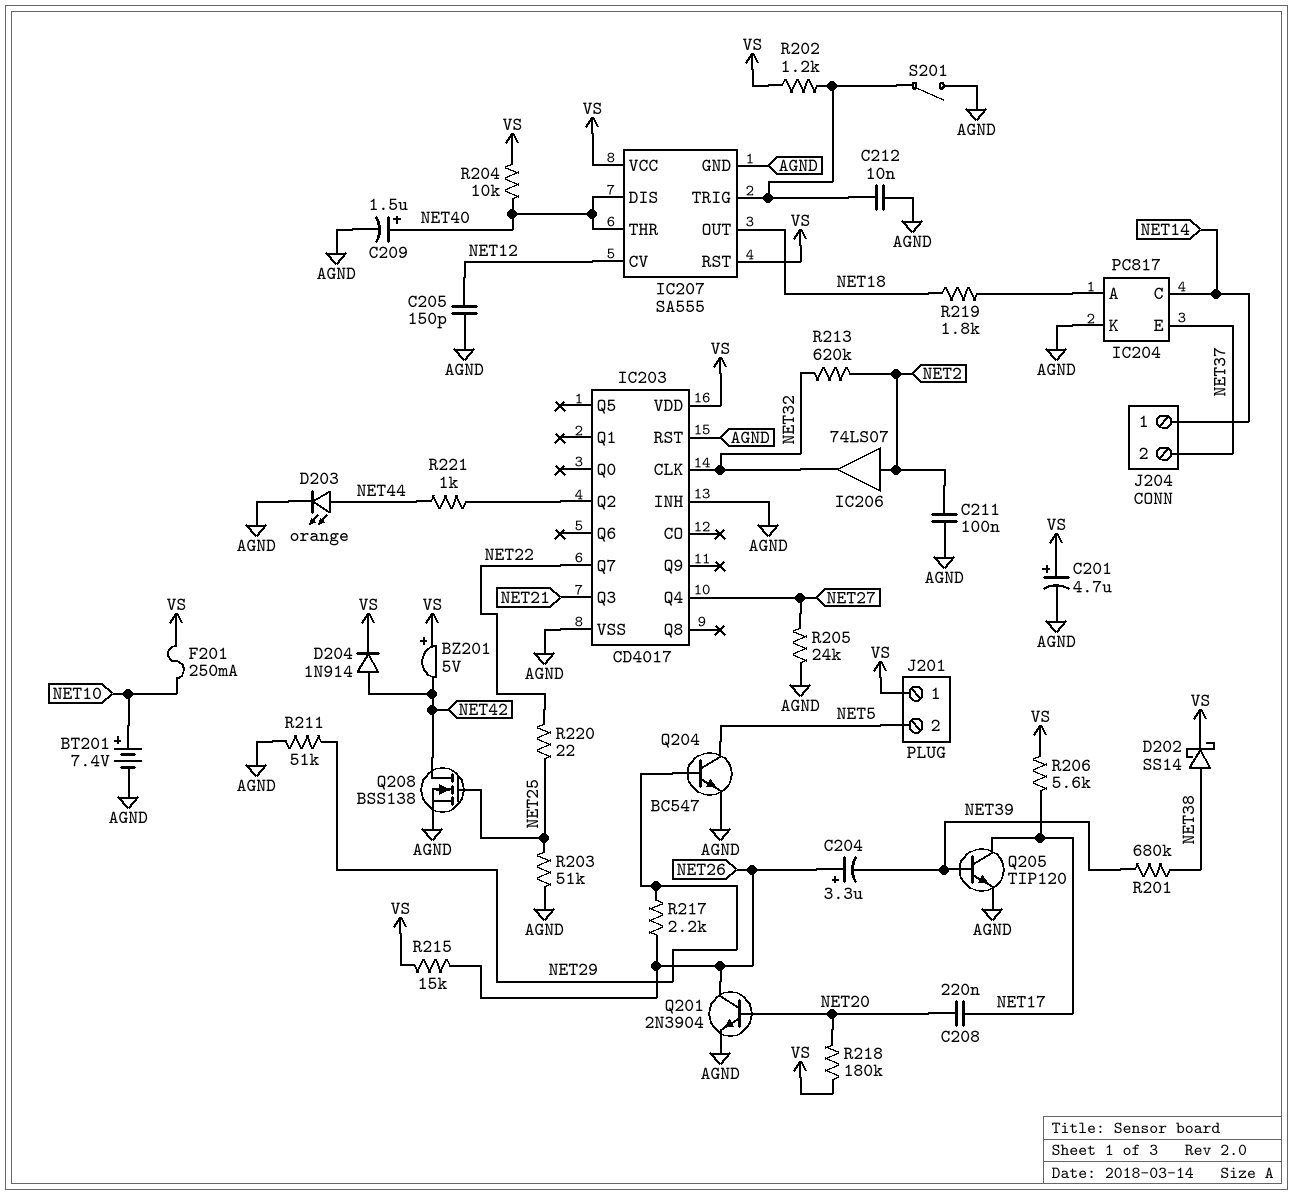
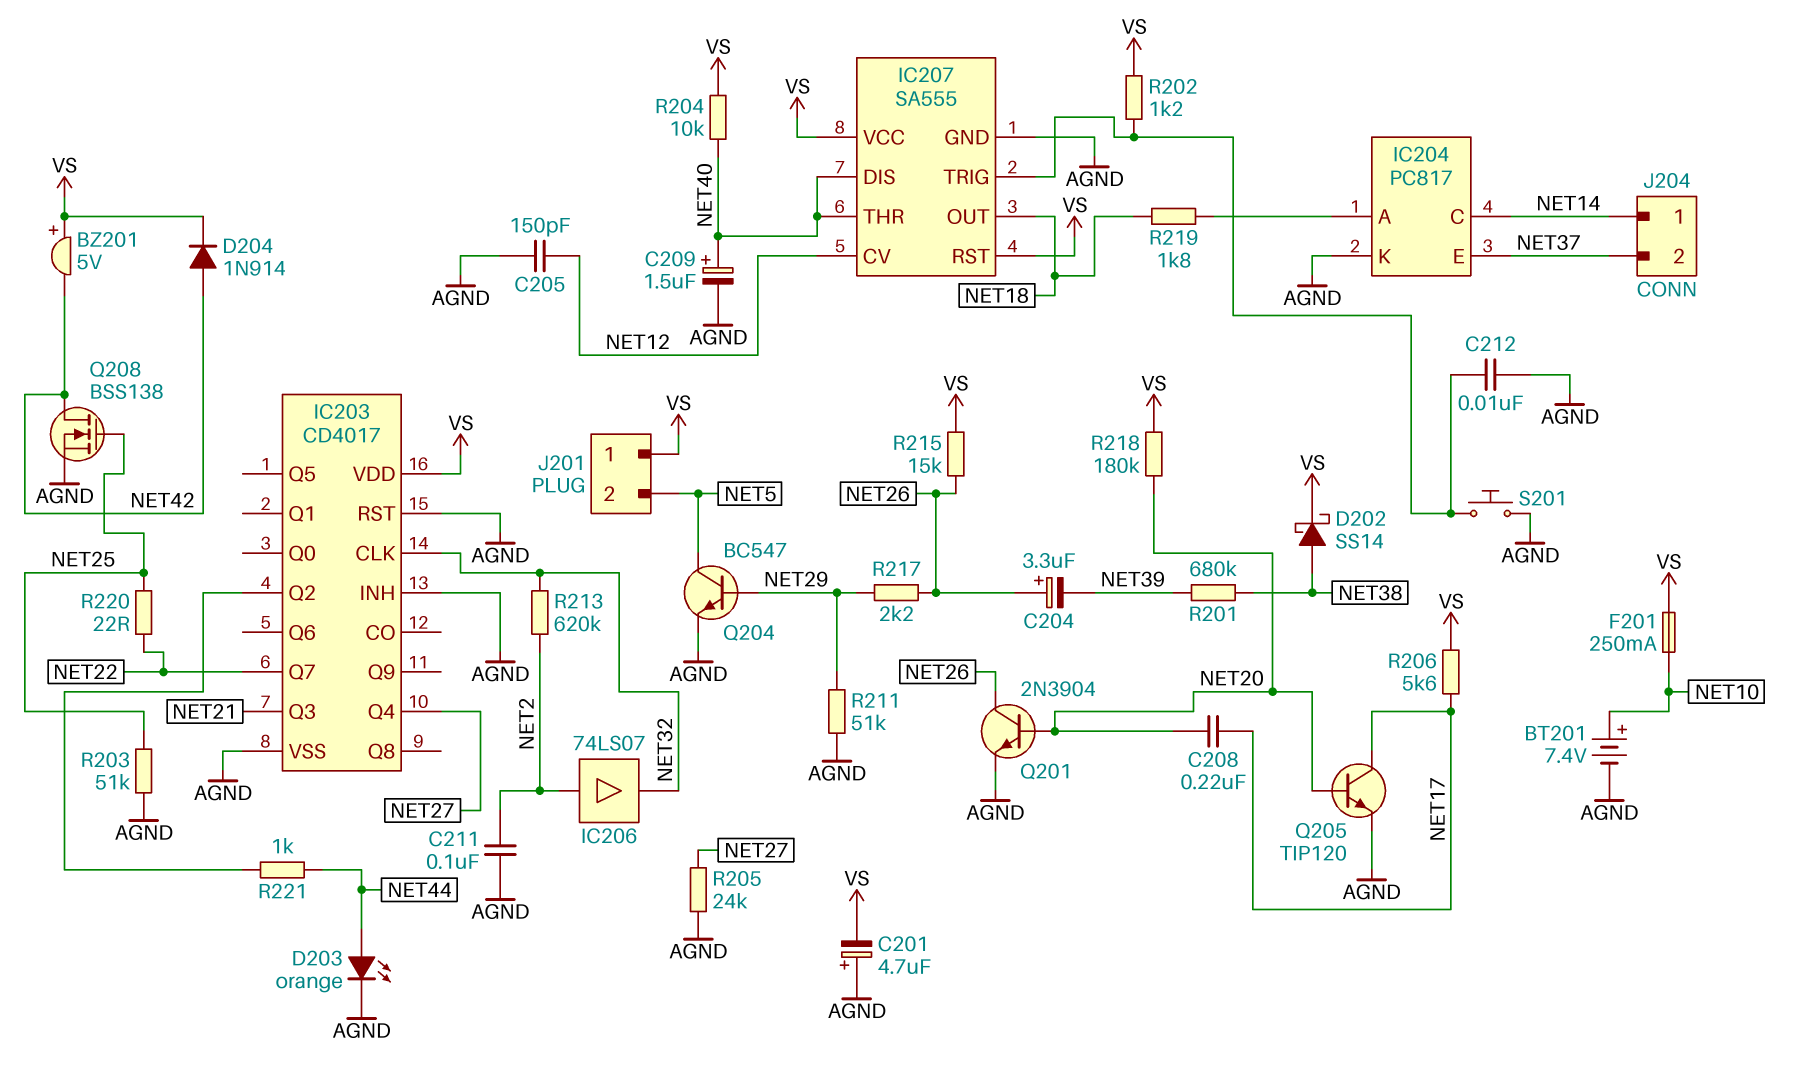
C201: 4.7uF (plus VS, minus AGND) -> 4.7uF (plus AGND, minus VS)
Q205: NPN TIP120 (B NET39, C NET17, E AGND) -> NPN TIP120 (B NET20, C NET17, E AGND)
S201: switch (AGND, IC207/TRIG) -> button (AGND, IC207/TRIG)

